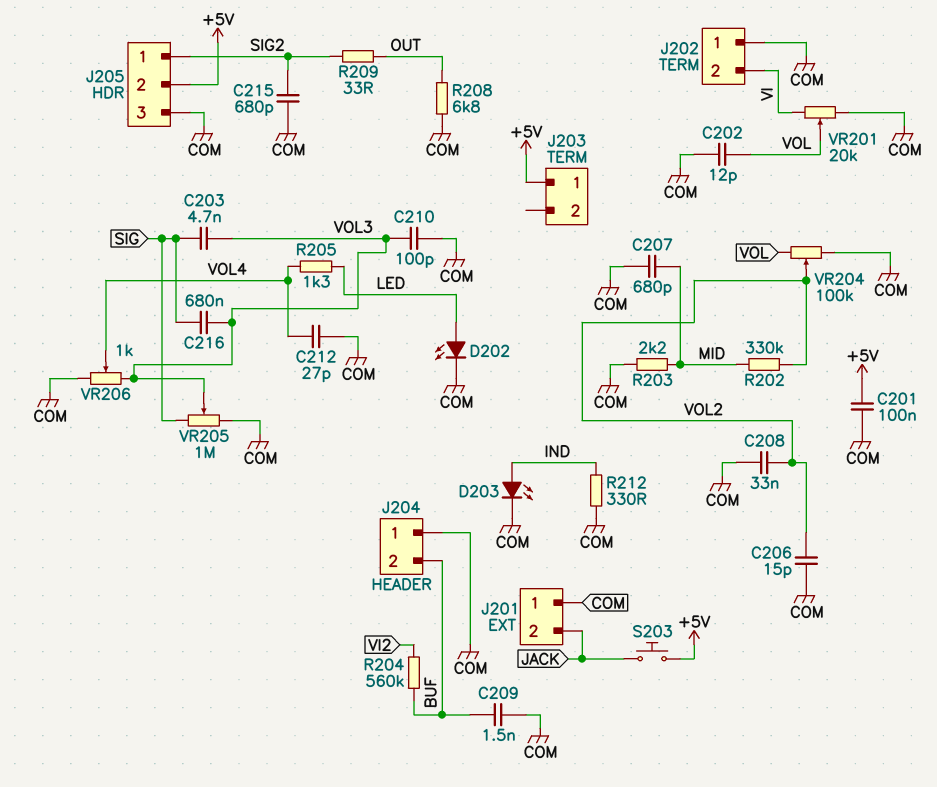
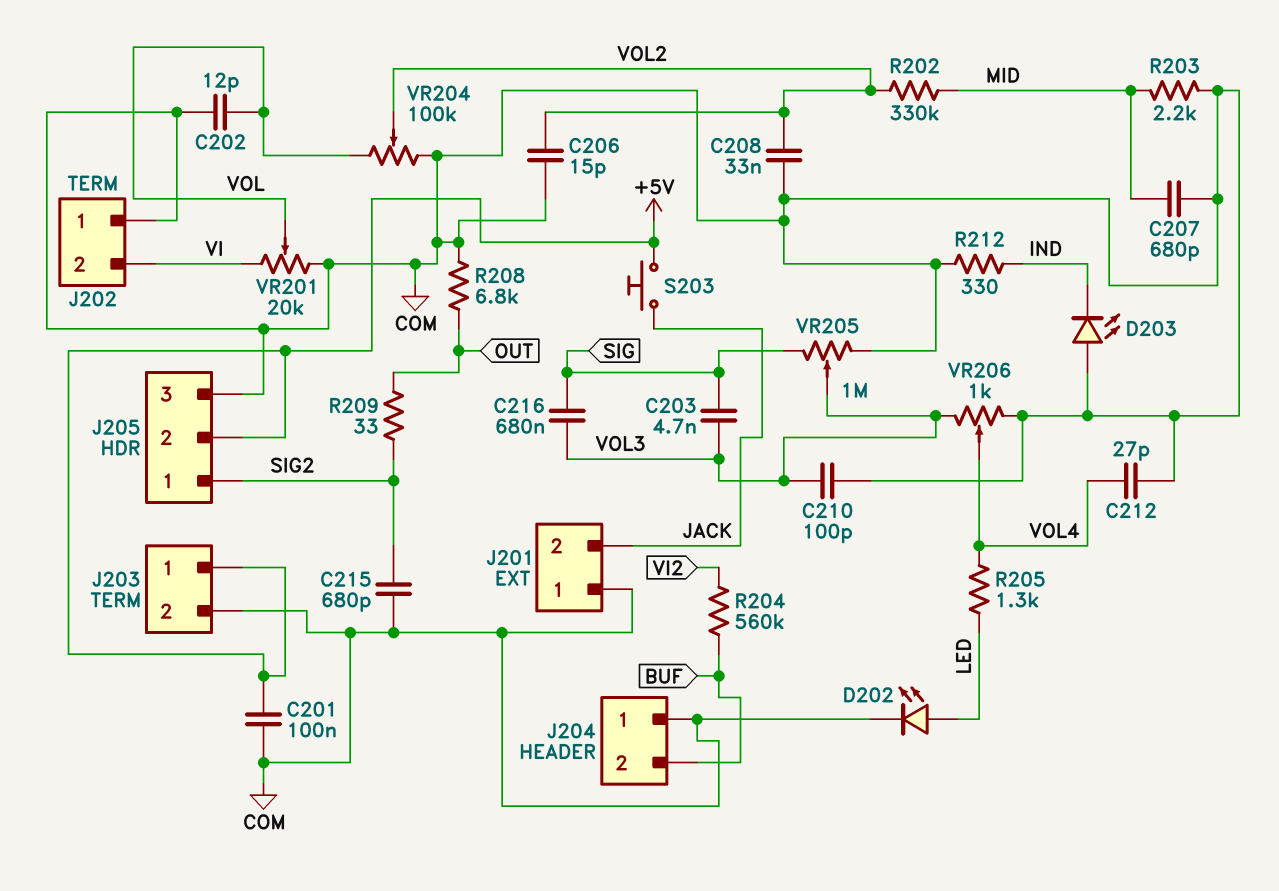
C209: 1.5nF (BUF, COM) -> none
D203: LED (A IND, K COM) -> LED (A COM, K IND)
J203 pin 2: none -> COM

